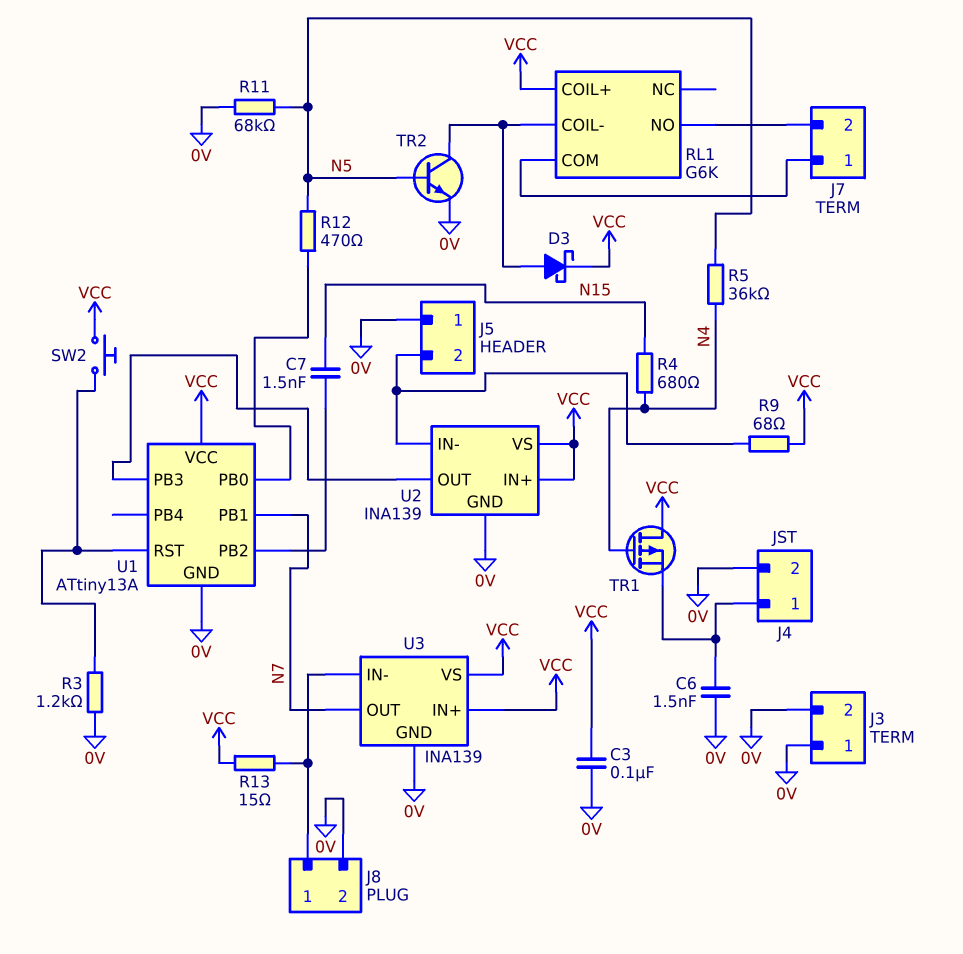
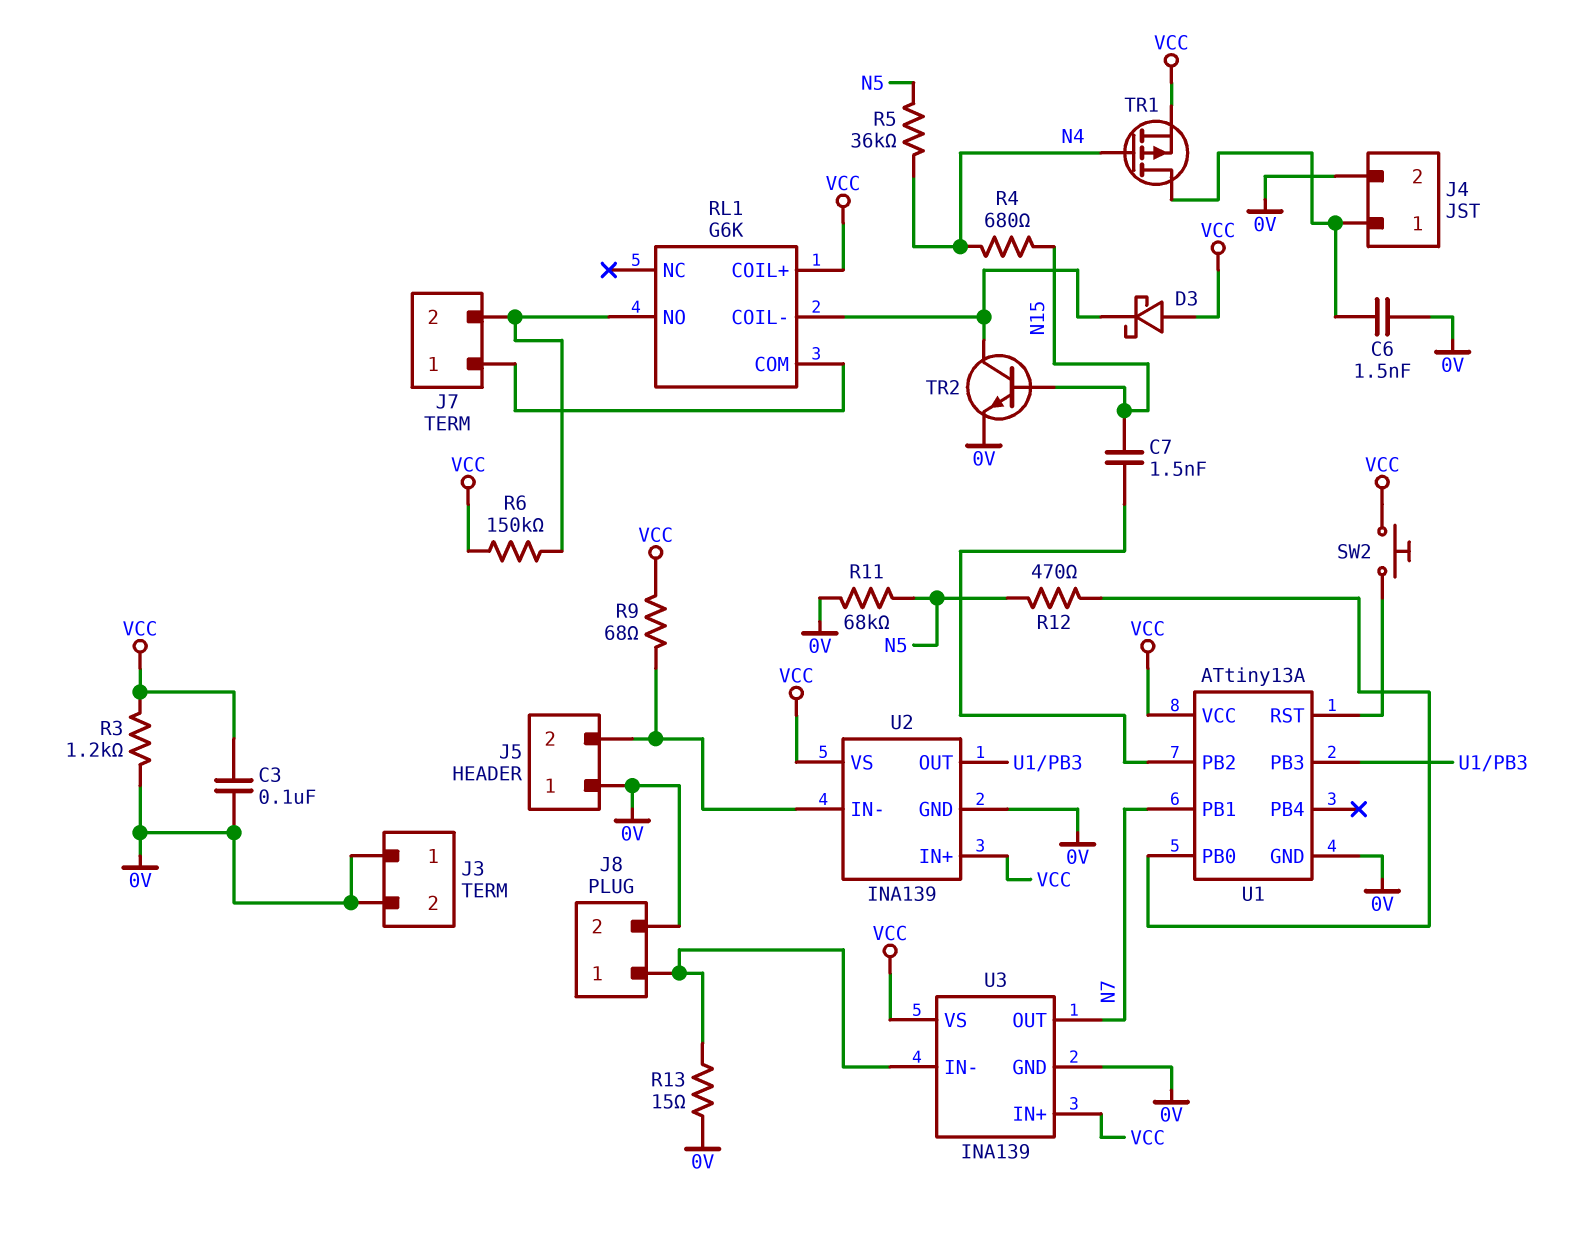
D3: schottky (A RL1/COIL-, K VCC) -> schottky (A VCC, K RL1/COIL-)
R3: 1.2k (0V, U1/RST) -> 1.2k (0V, VCC)
R6: none -> 150k (J7/2, VCC)
R13: 15 (J8/1, VCC) -> 15 (0V, J8/1)
TR1: PMOS (G N4, D VCC, S J4/1) -> PMOS (G N4, D J4/1, S VCC)
TR2: NPN (B N5, C RL1/COIL-, E 0V) -> NPN (B N15, C RL1/COIL-, E 0V)

